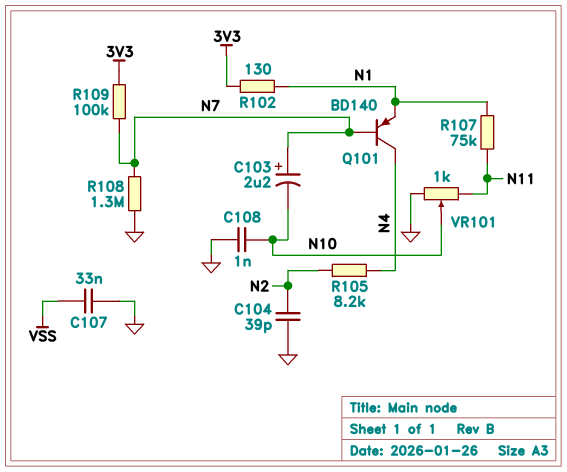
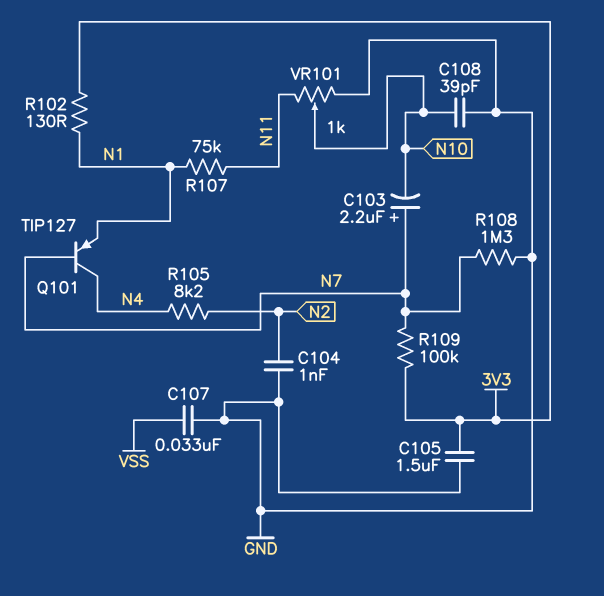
C104: 39pF (GND, N2) -> 1nF (GND, N2)
C105: none -> 1.5uF (3V3, GND)
C108: 1nF (GND, N10) -> 39pF (GND, N10)
Q101: PNP BD140 (B N7, C N4, E N1) -> PNP TIP127 (B N7, C N4, E N1)

